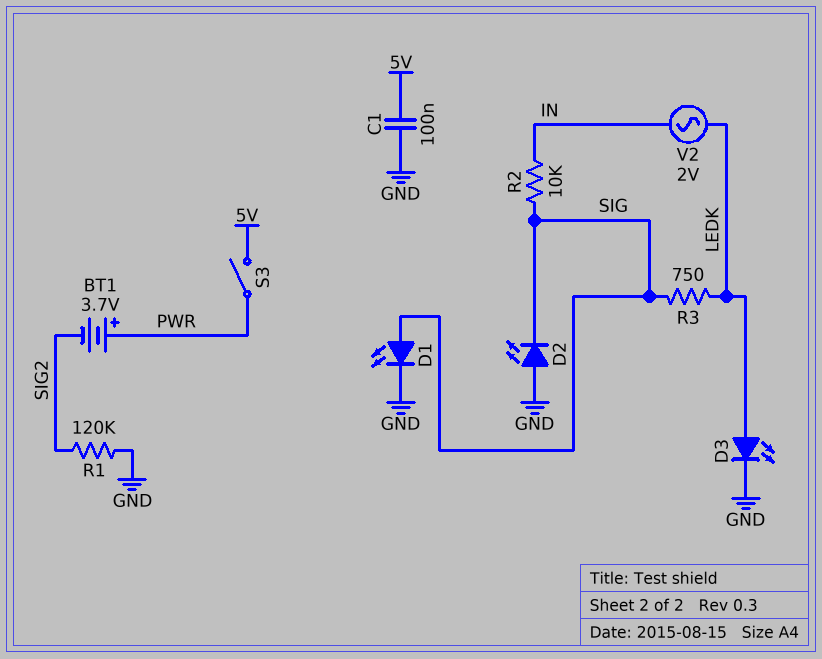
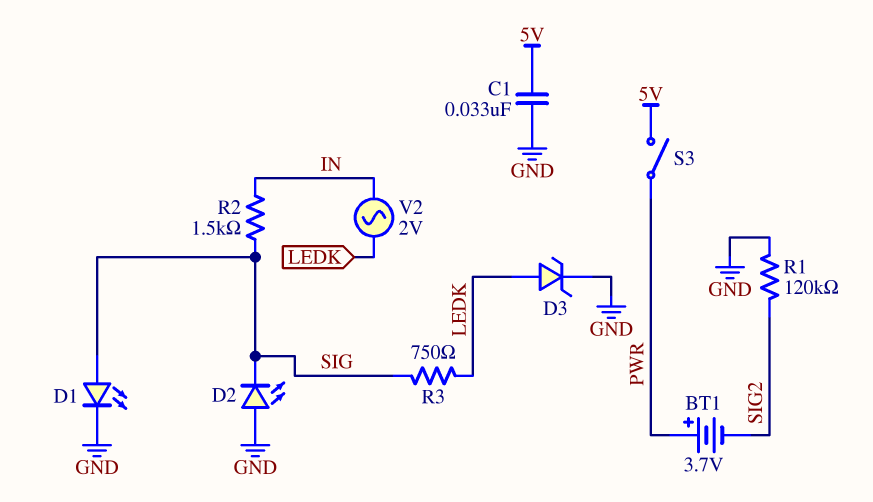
C1: 100nF (5V, GND) -> 33nF (5V, GND)
D3: LED (A LEDK, K GND) -> zener (A LEDK, K GND)
R2: 10k (IN, SIG) -> 1.5k (IN, SIG)

